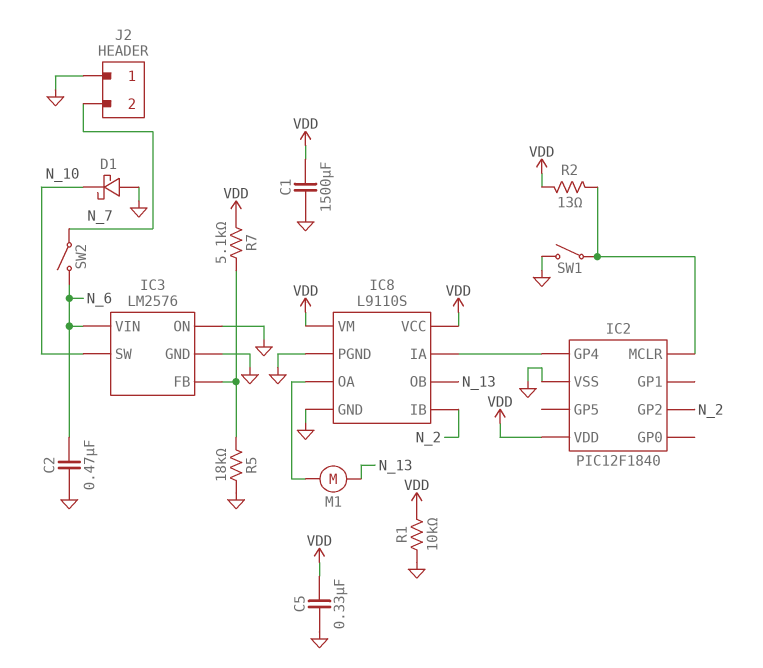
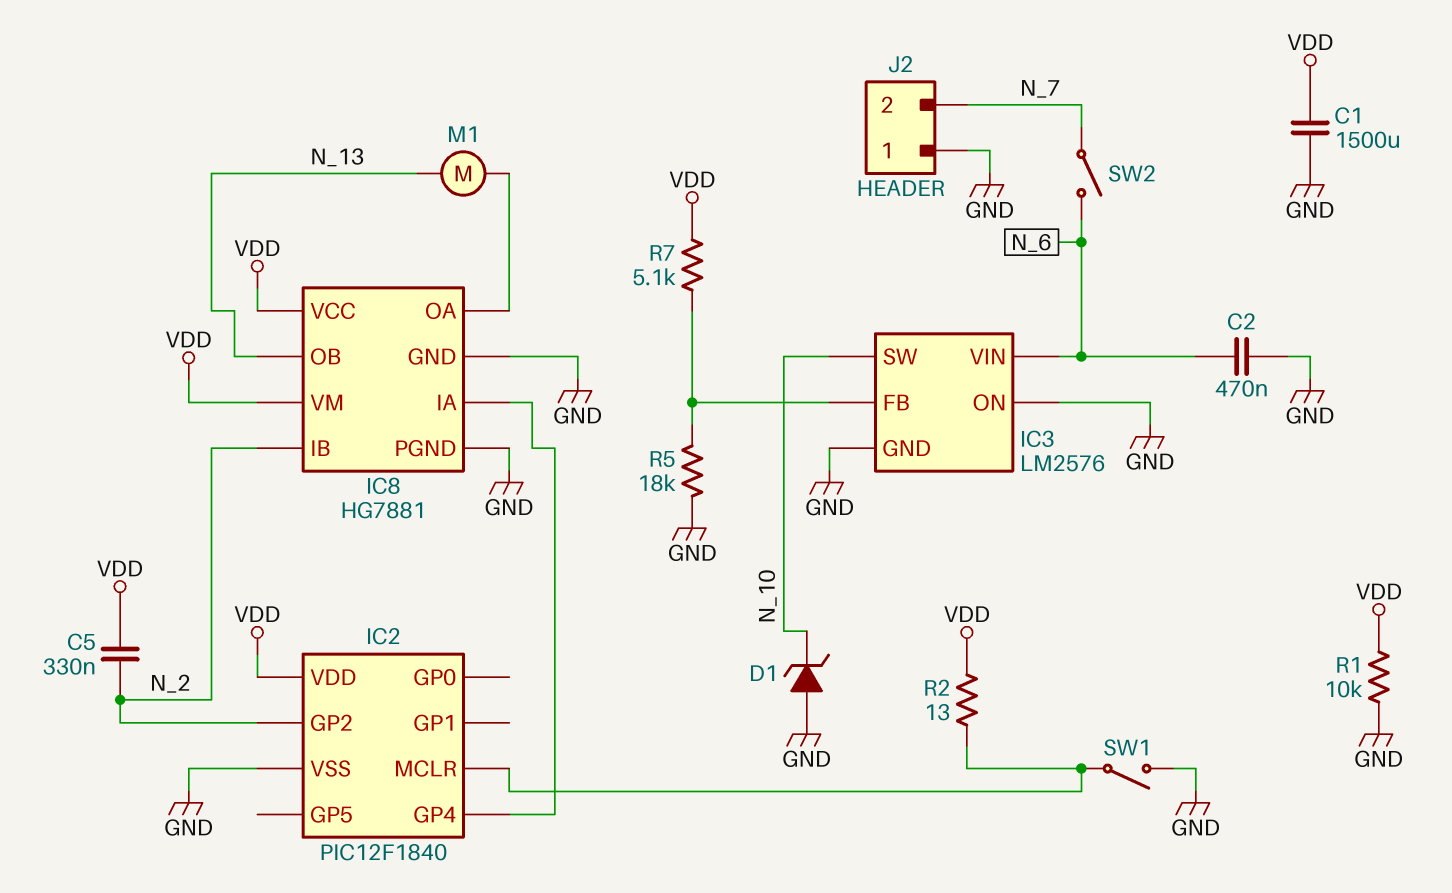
C5: 330nF (GND, VDD) -> 330nF (N_2, VDD)
D1: schottky (A GND, K N_10) -> zener (A GND, K N_10)
IC8: L9110S -> HG7881

